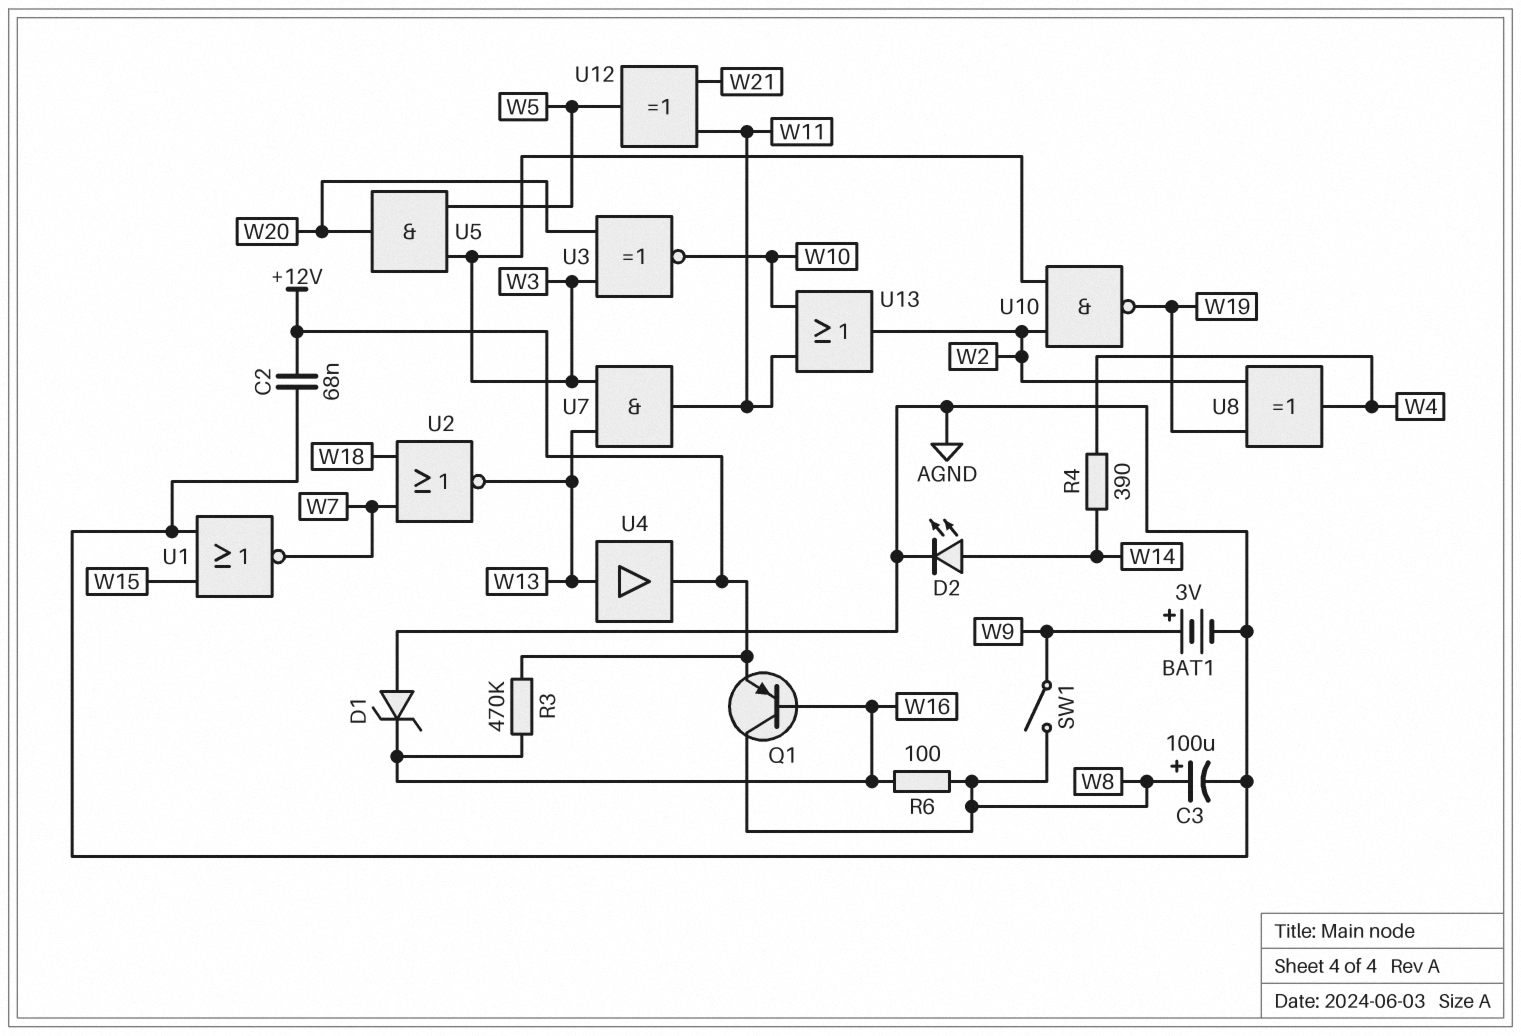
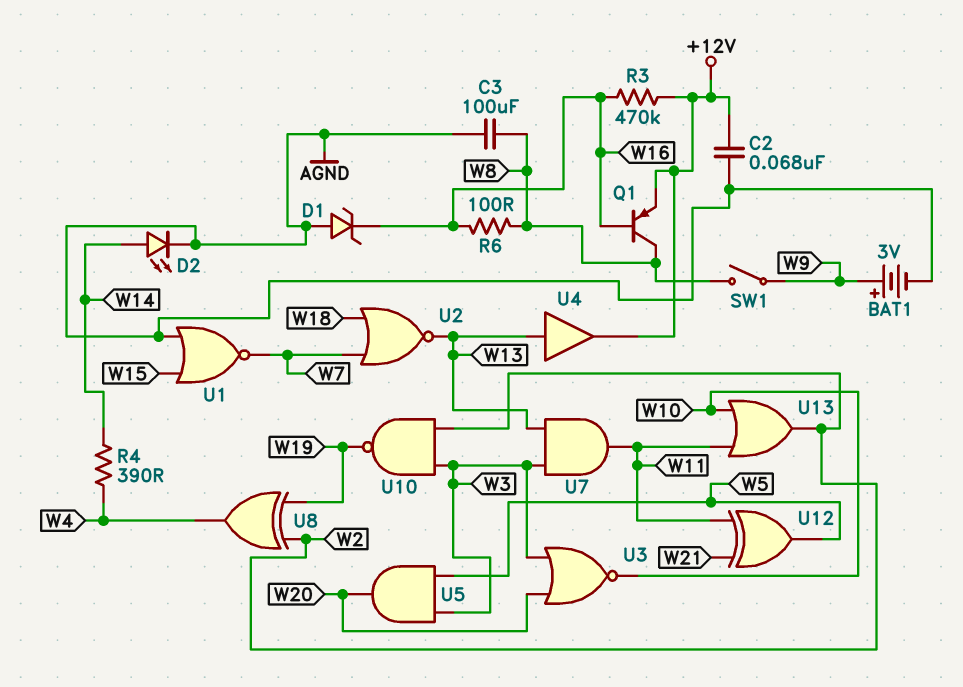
C3: 100uF (plus W8, minus AGND) -> 100uF (AGND, W8)
U3: XNOR (in W3, in W20, out W10) -> NOR (in W3, in W20, out W10)

